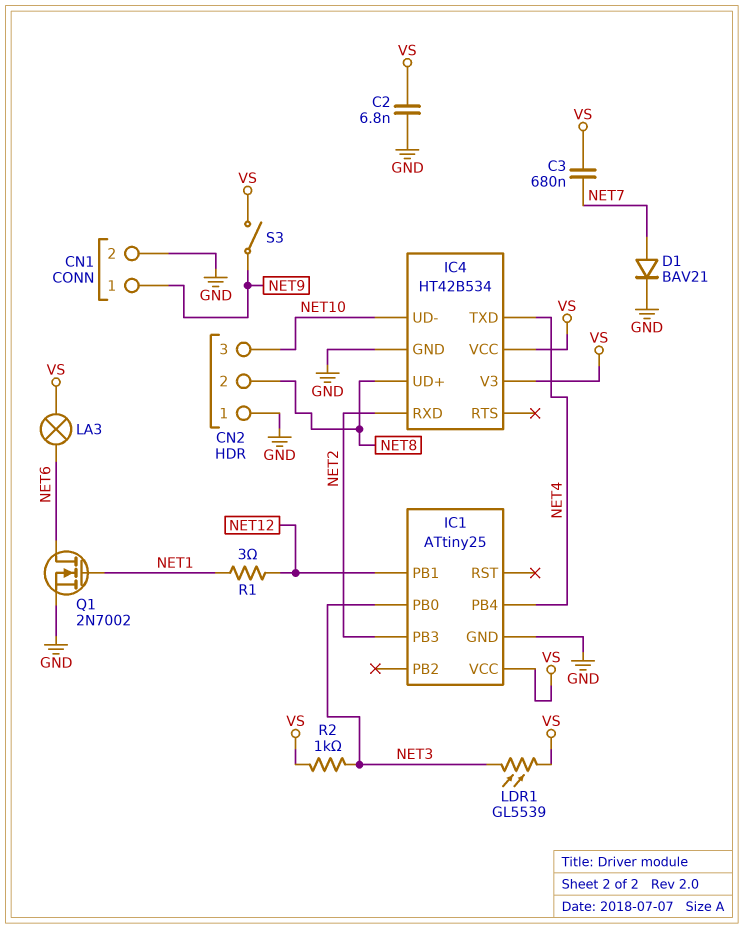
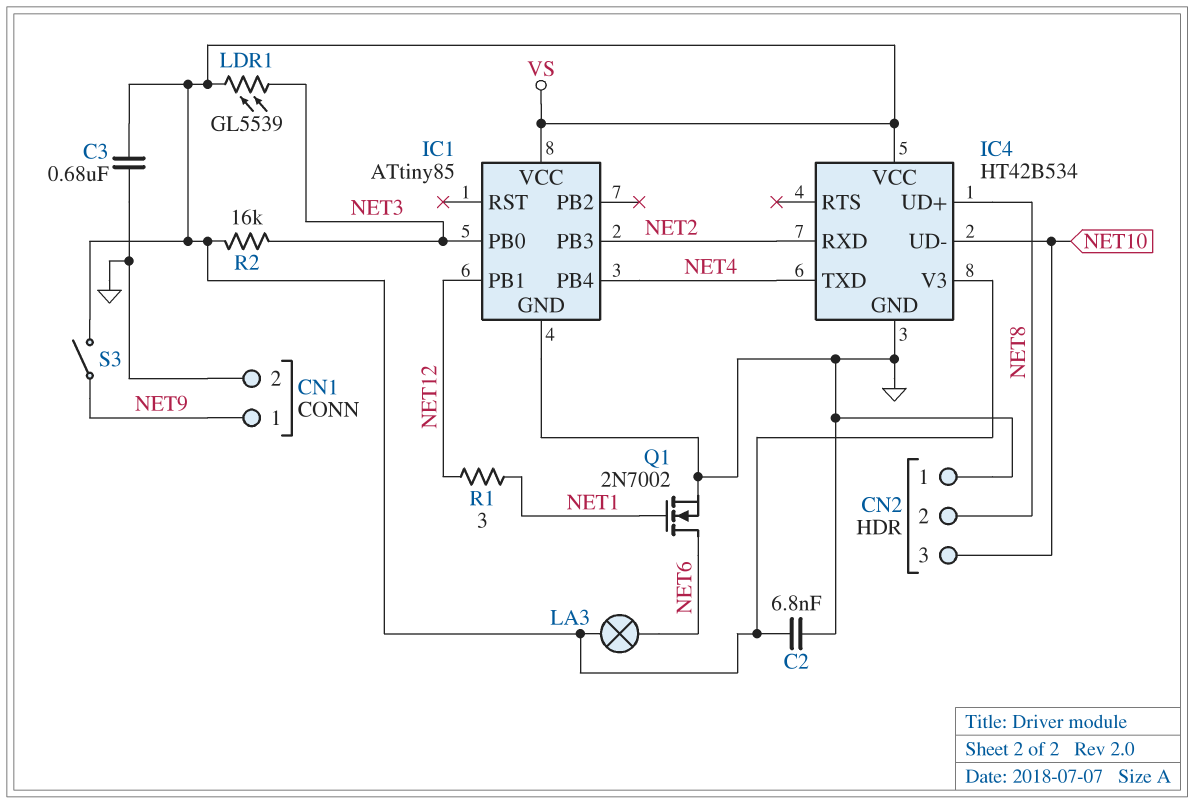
C3: 680nF (NET7, VS) -> 680nF (GND, VS)
D1: diode BAV21 (A NET7, K GND) -> none
IC1: ATtiny25 -> ATtiny85
R2: 1k (NET3, VS) -> 16k (NET3, VS)

